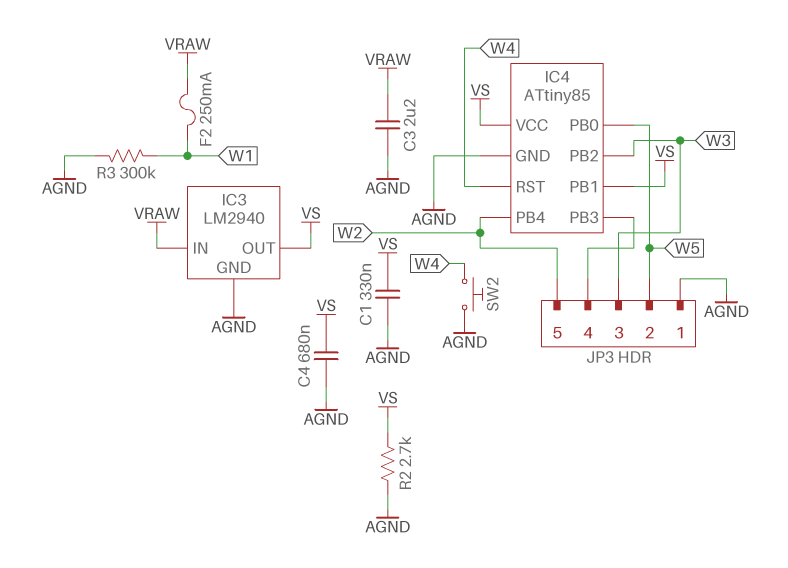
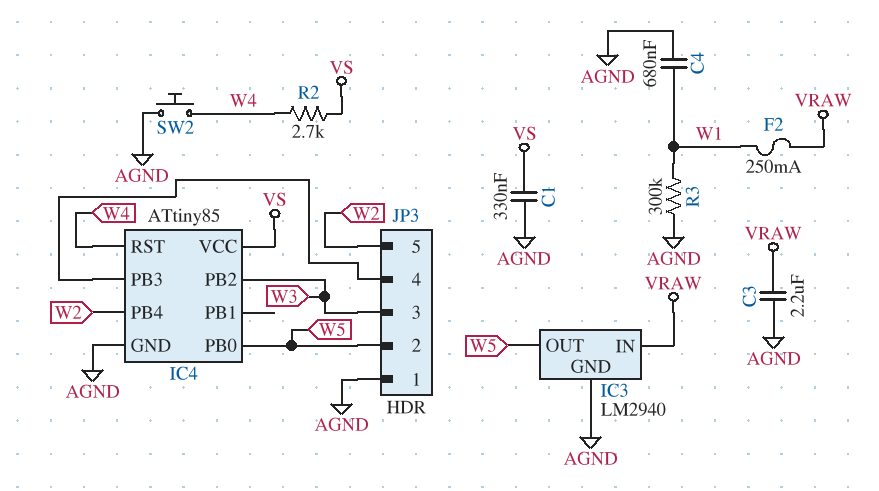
C4: 680nF (AGND, VS) -> 680nF (AGND, W1)
IC3 pin OUT: VS -> W5
IC4 pin PB1: VS -> none
R2: 2.7k (AGND, VS) -> 2.7k (VS, W4)

